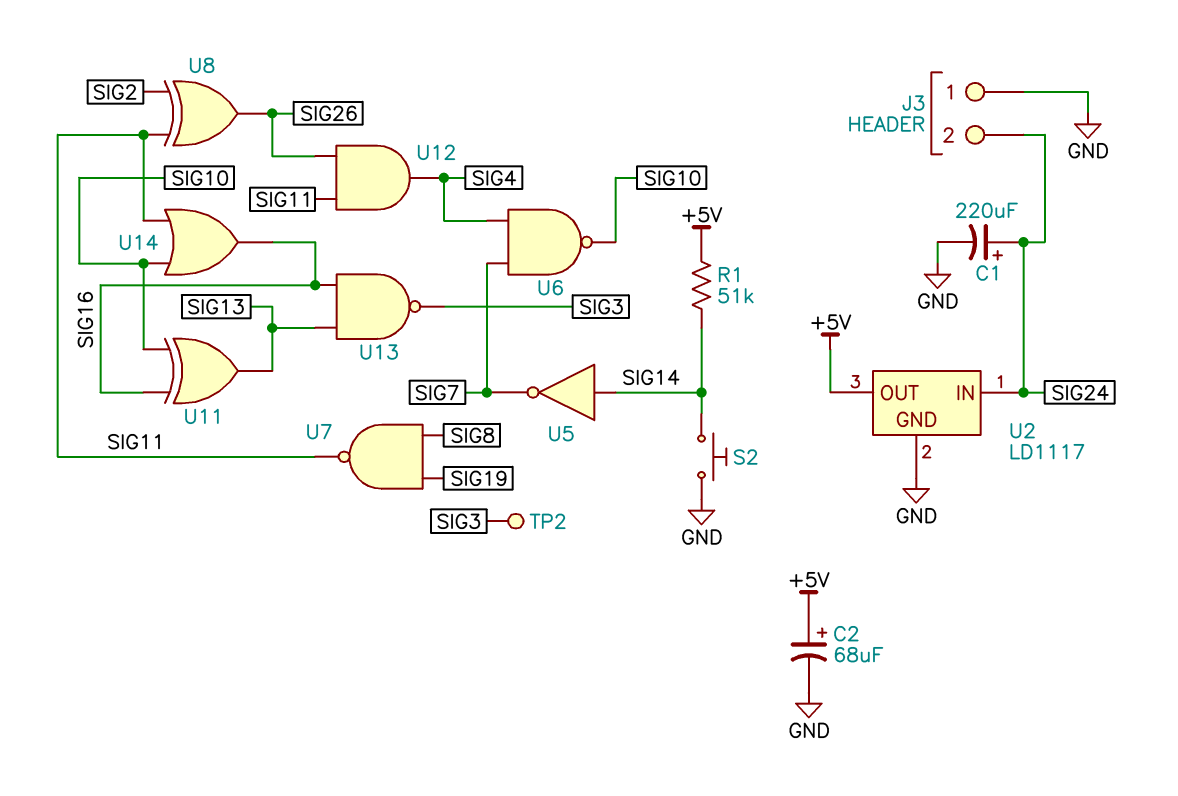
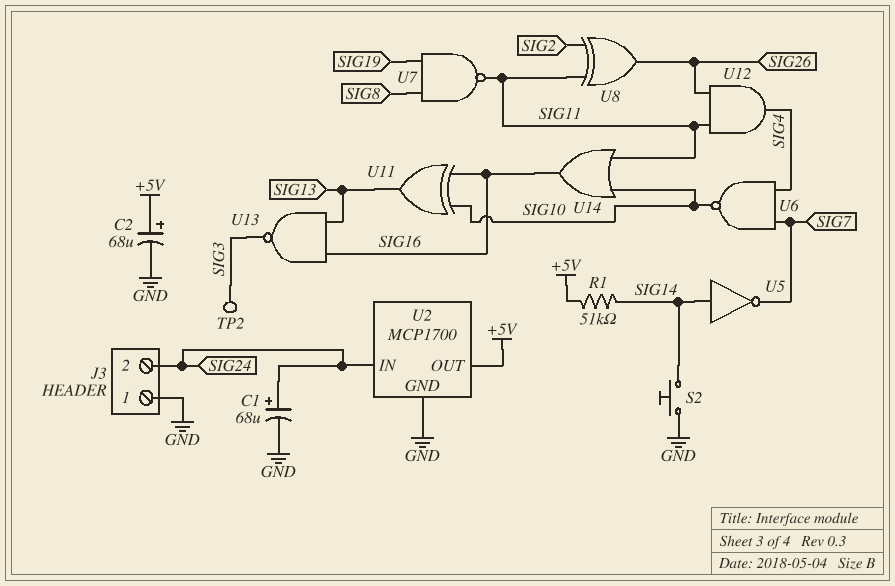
C1: 220uF (plus SIG24, minus GND) -> 68uF (plus SIG24, minus GND)
U2: LD1117 -> MCP1700

